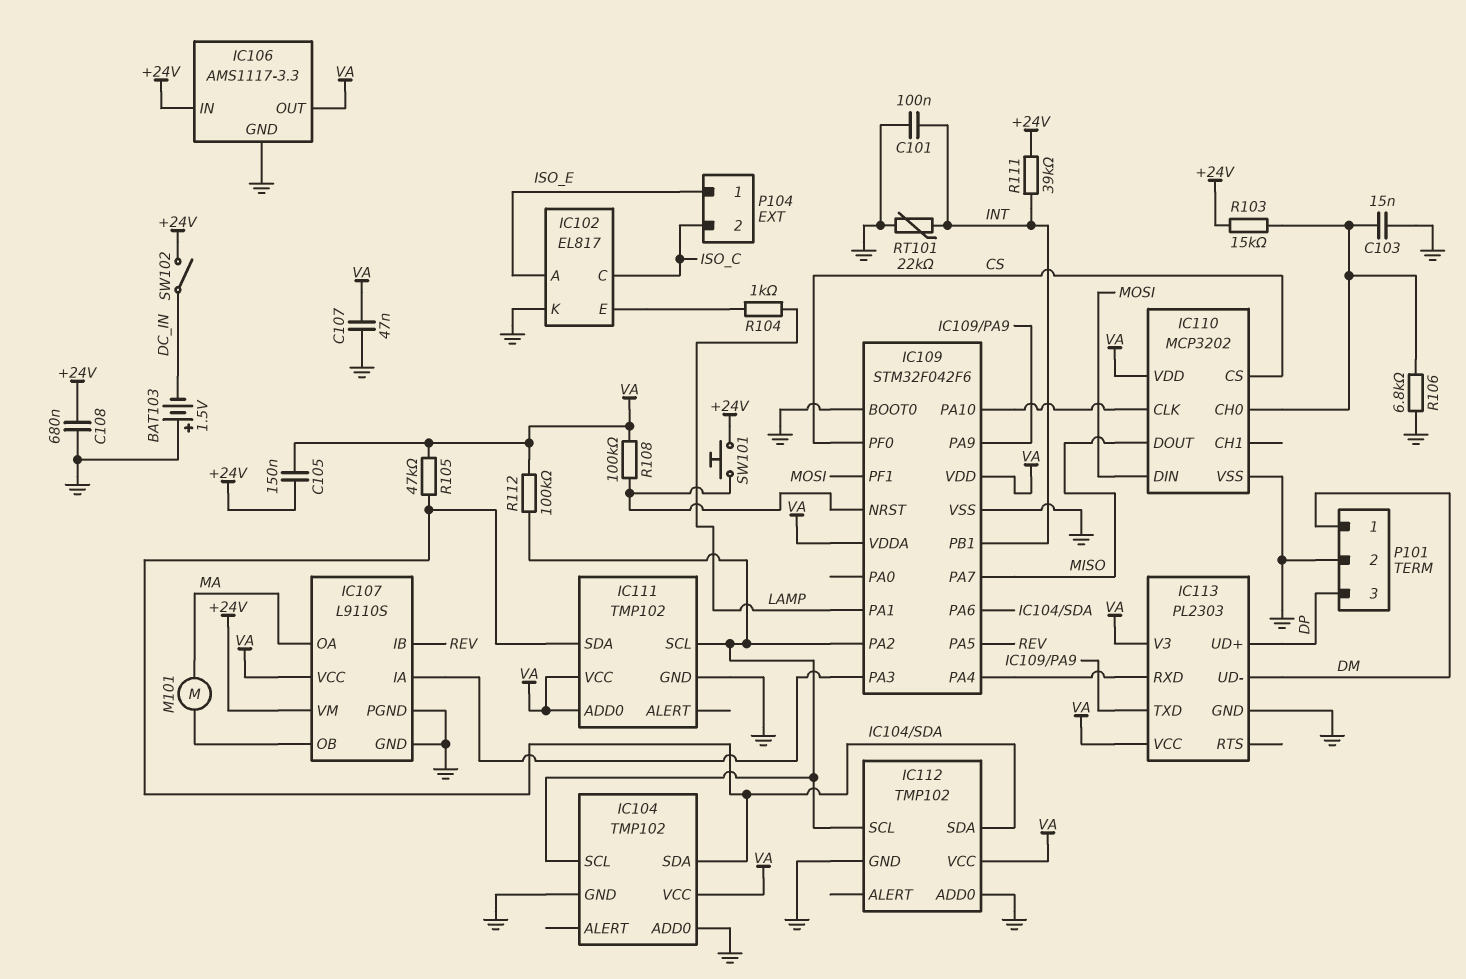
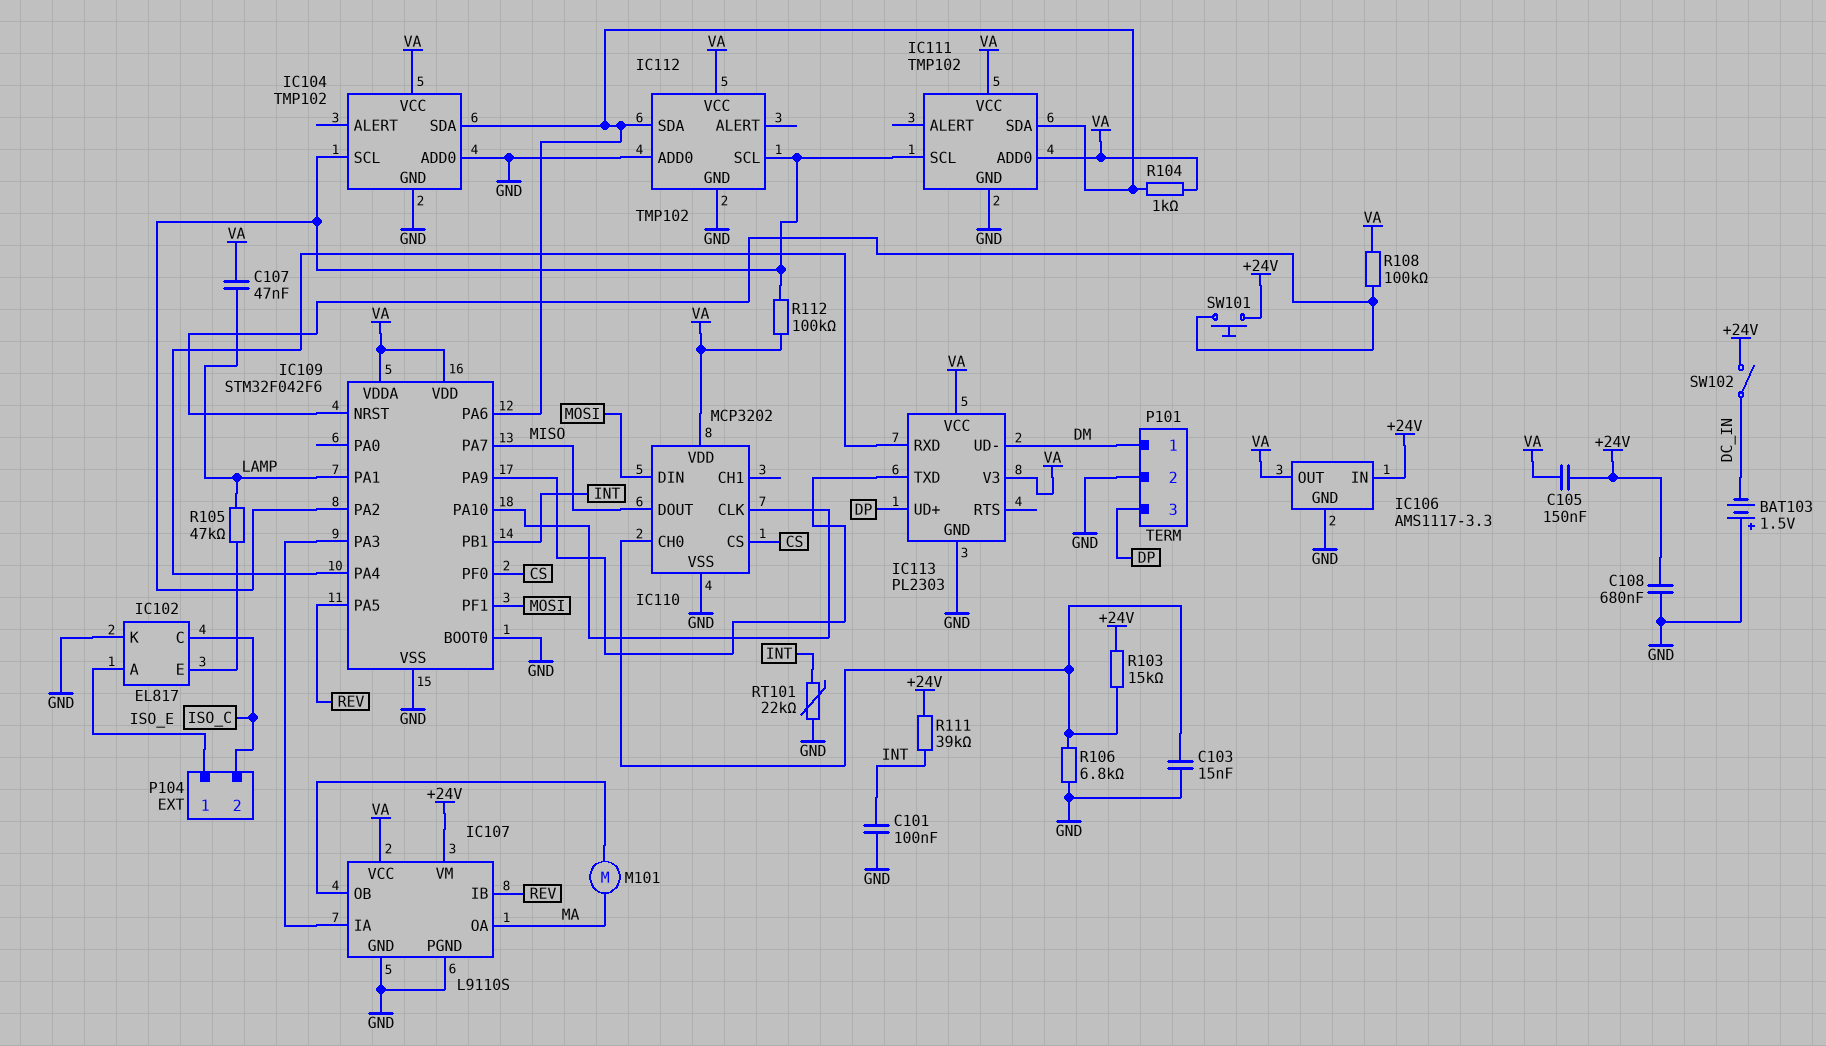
C107: 47nF (GND, VA) -> 47nF (LAMP, VA)
R104: 1k (IC102/E, LAMP) -> 1k (IC104/SDA, VA)
R105: 47k (IC104/SDA, VA) -> 47k (IC102/E, LAMP)

